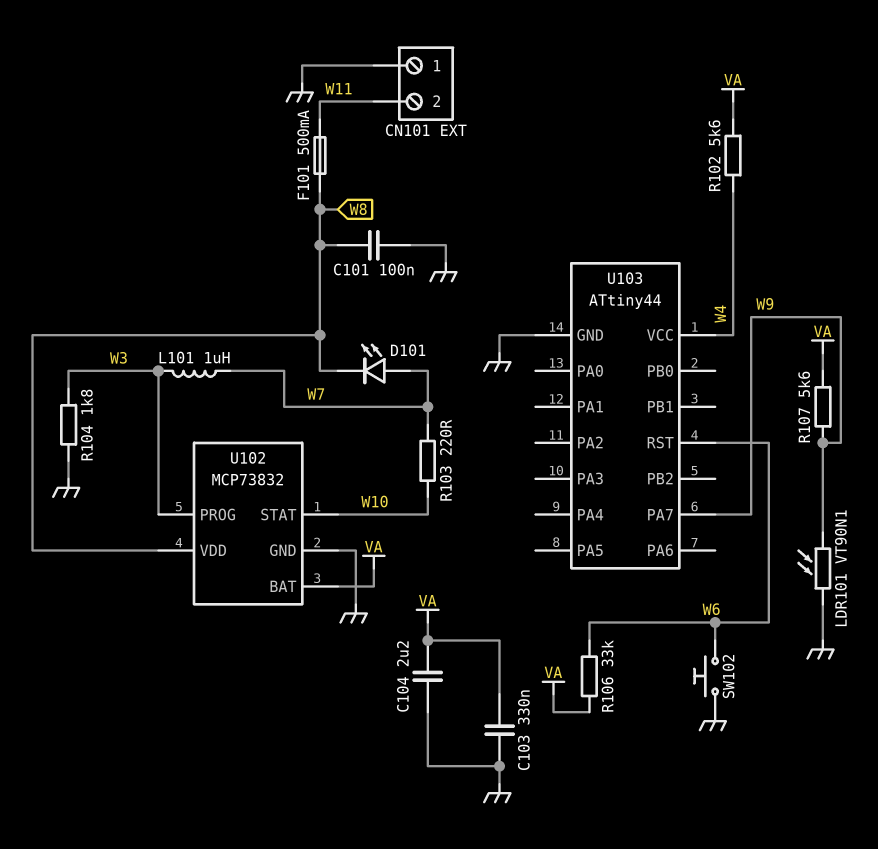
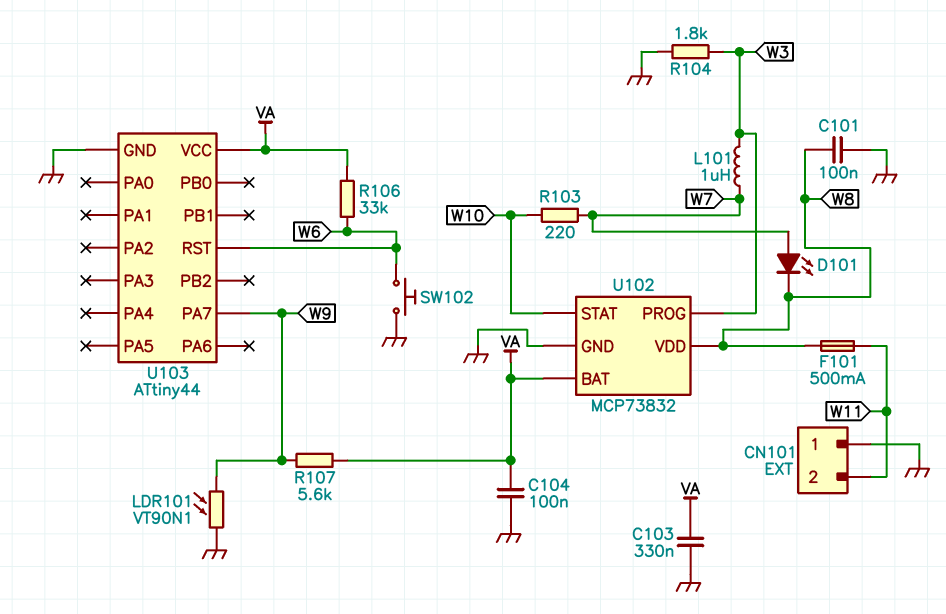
C104: 2.2uF (GND, VA) -> 100nF (GND, VA)
R102: 5.6k (VA, W4) -> none
U103 pin VCC: W4 -> VA

